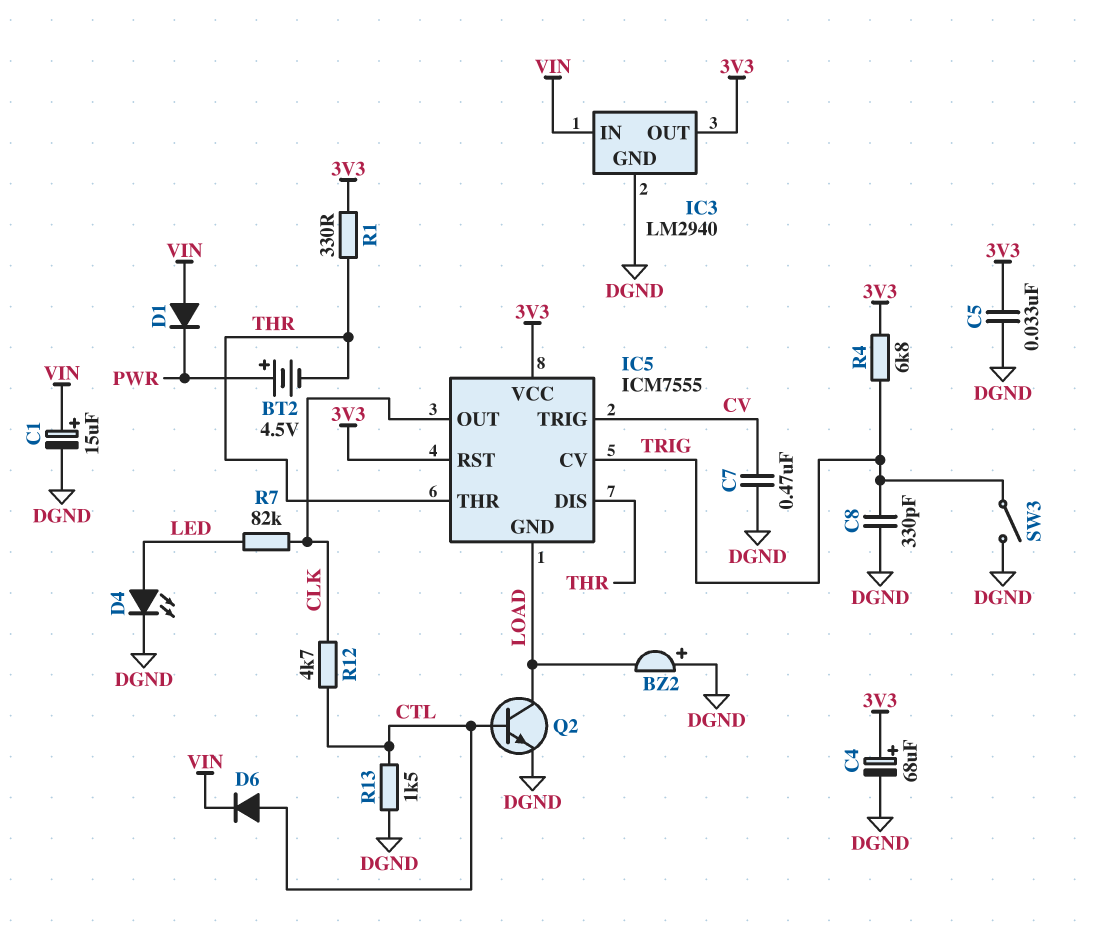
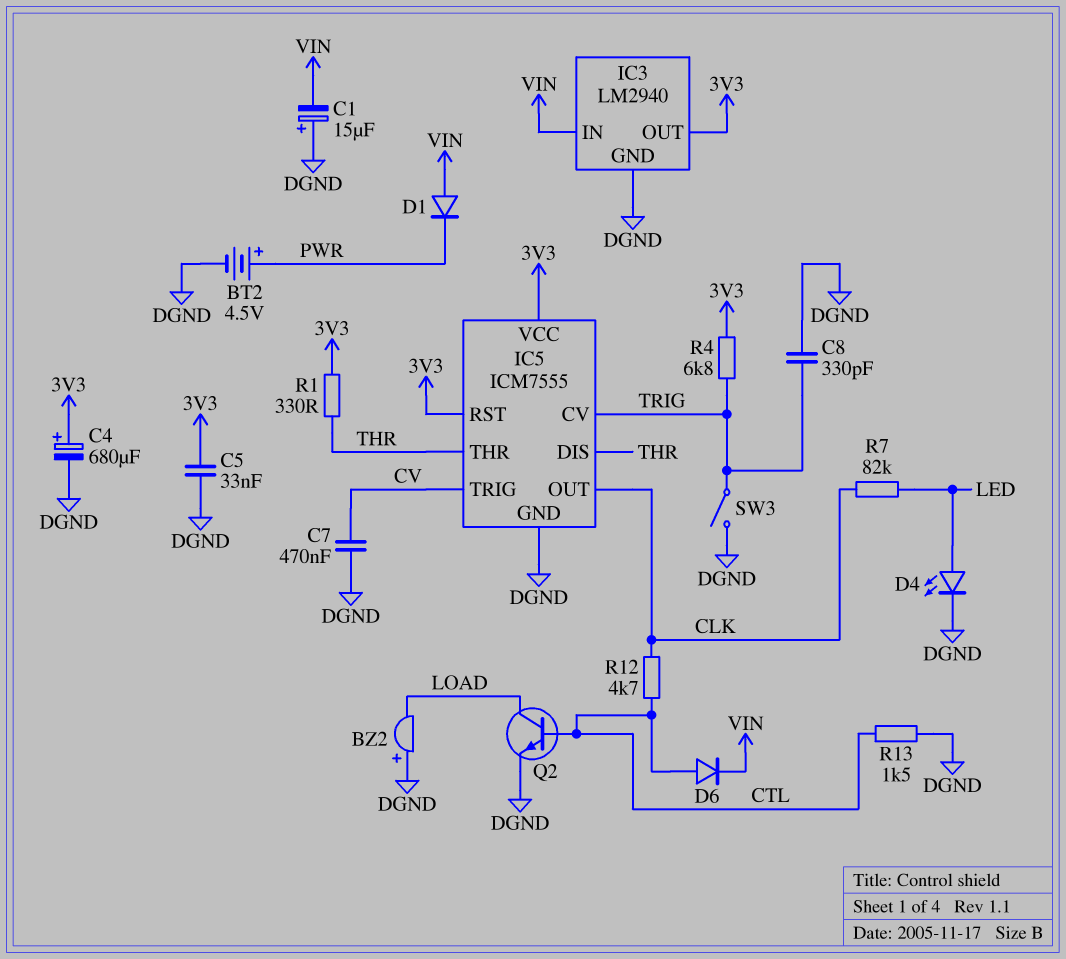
BT2: 4.5V (plus PWR, minus THR) -> 4.5V (plus PWR, minus DGND)
C1: 15uF (plus VIN, minus DGND) -> 15uF (plus DGND, minus VIN)
C4: 68uF (plus 3V3, minus DGND) -> 680uF (plus 3V3, minus DGND)
IC5 pin GND: LOAD -> DGND

